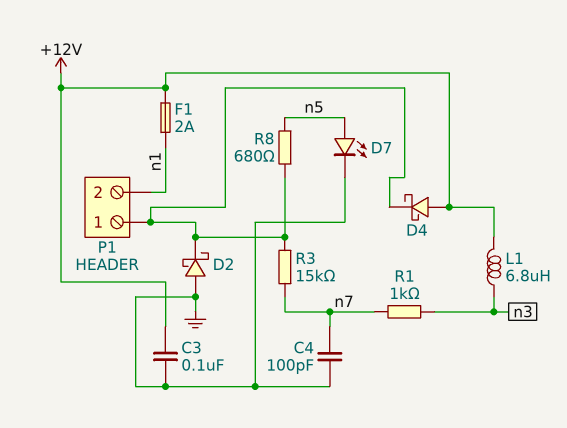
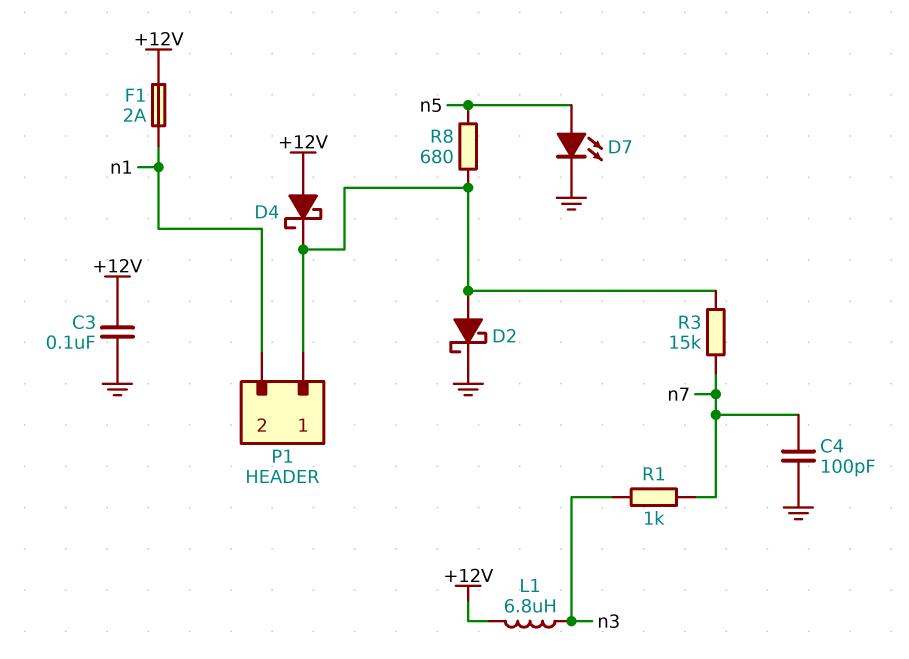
D2: schottky (A GND, K P1/1) -> schottky (A P1/1, K GND)

